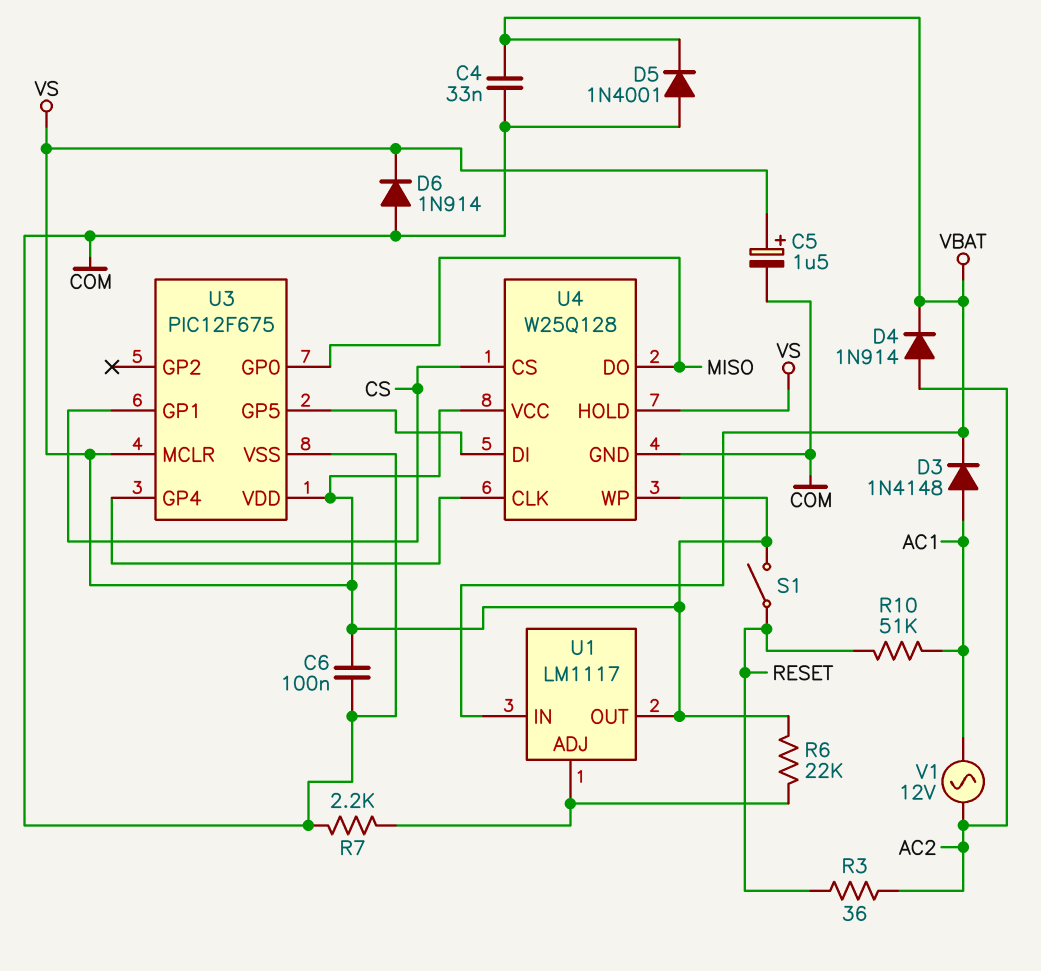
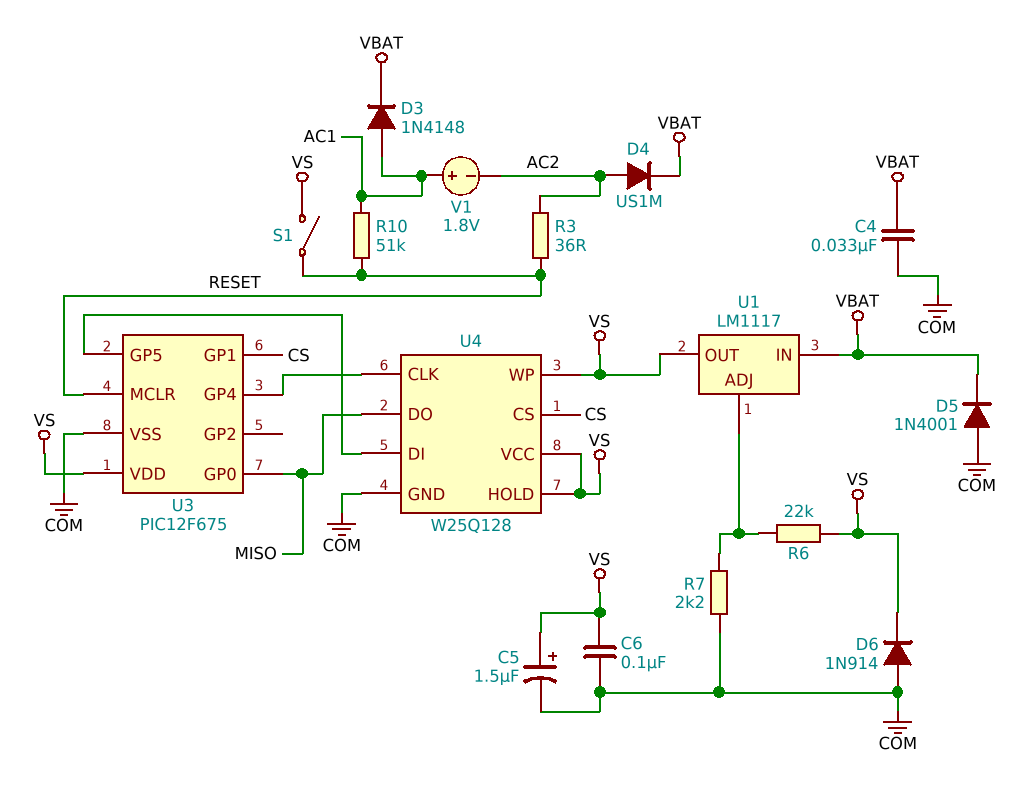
D4: diode 1N914 (A AC2, K VBAT) -> diode US1M (A AC2, K VBAT)
U3 pin MCLR: VS -> RESET
V1: AC 12V (AC1, AC2) -> 1.8V (plus AC1, minus AC2)

